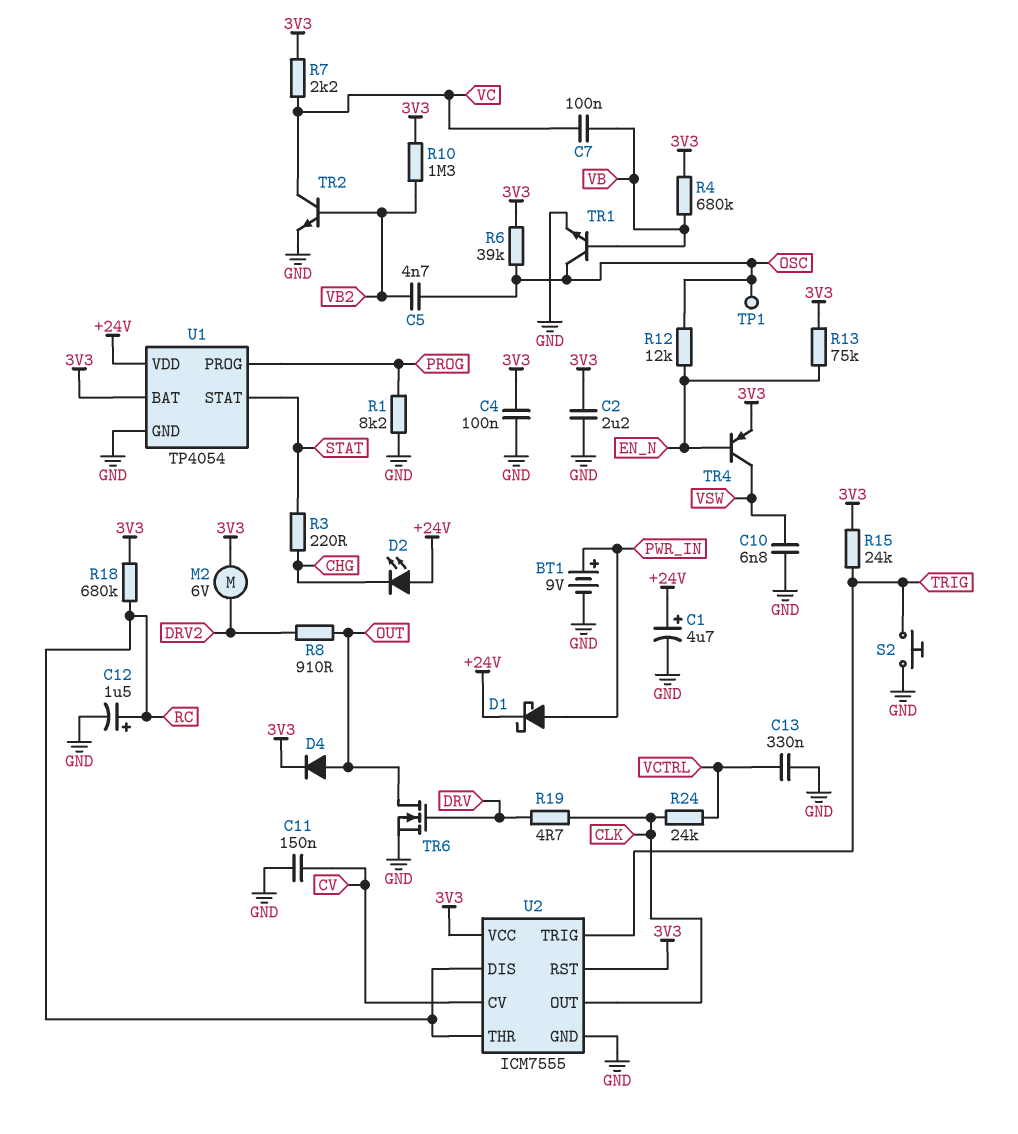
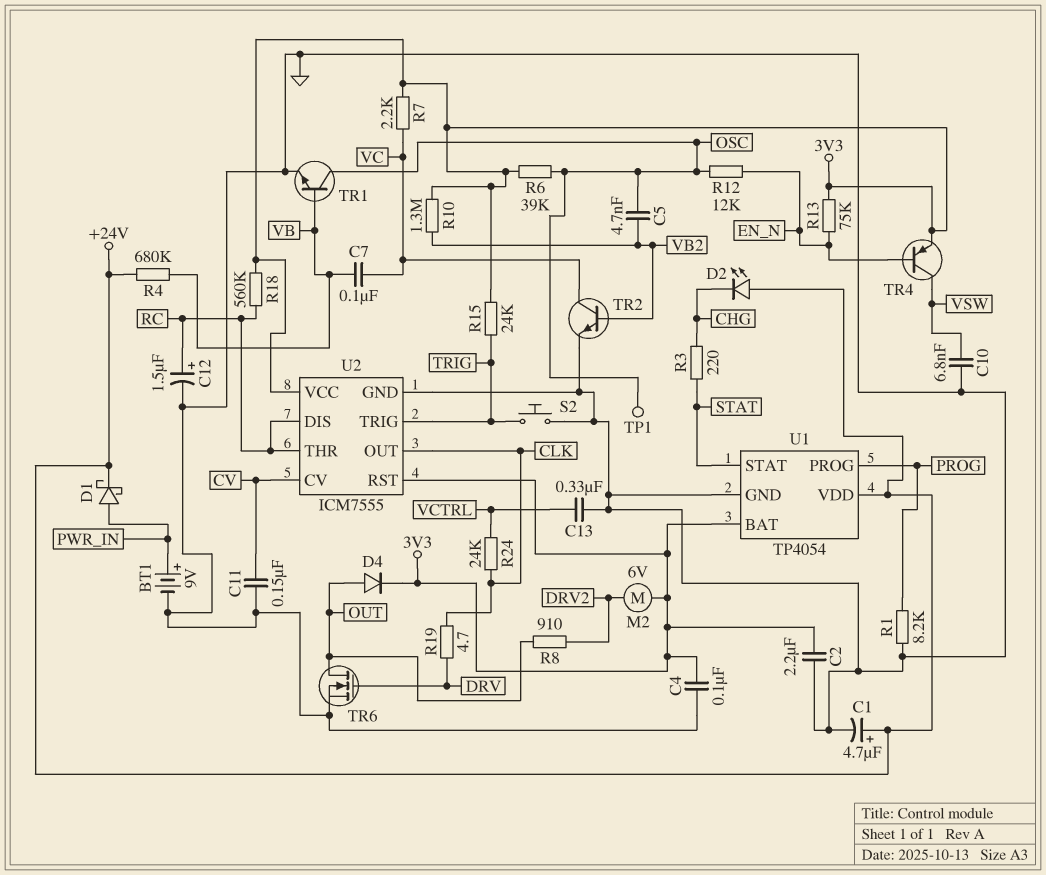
R4: 680k (3V3, VB) -> 680k (+24V, VB)
R18: 680k (3V3, RC) -> 560k (3V3, RC)

